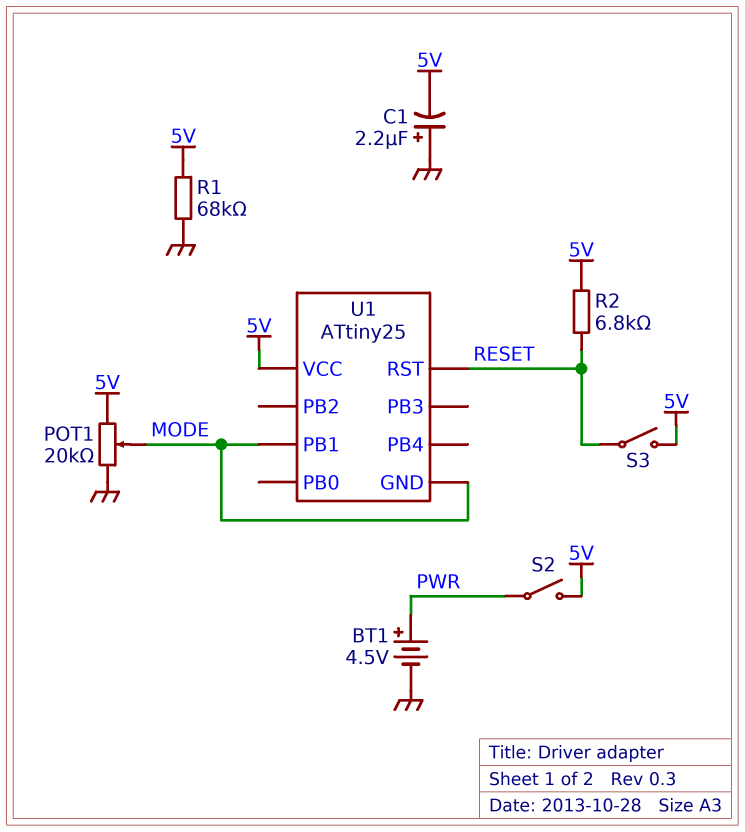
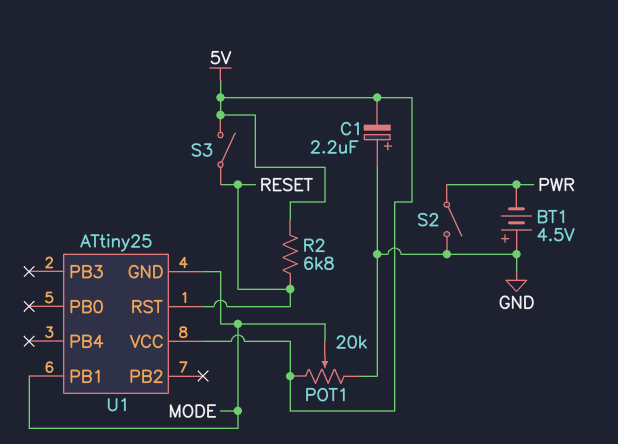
BT1: 4.5V (plus PWR, minus GND) -> 4.5V (plus GND, minus PWR)
R1: 68k (5V, GND) -> none
S2: switch (5V, PWR) -> switch (GND, PWR)

